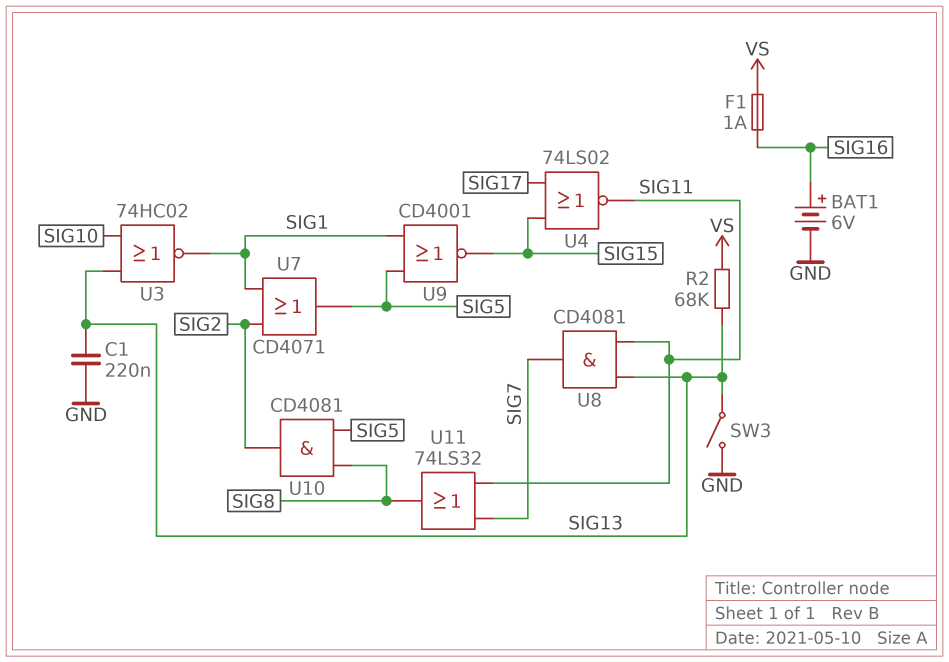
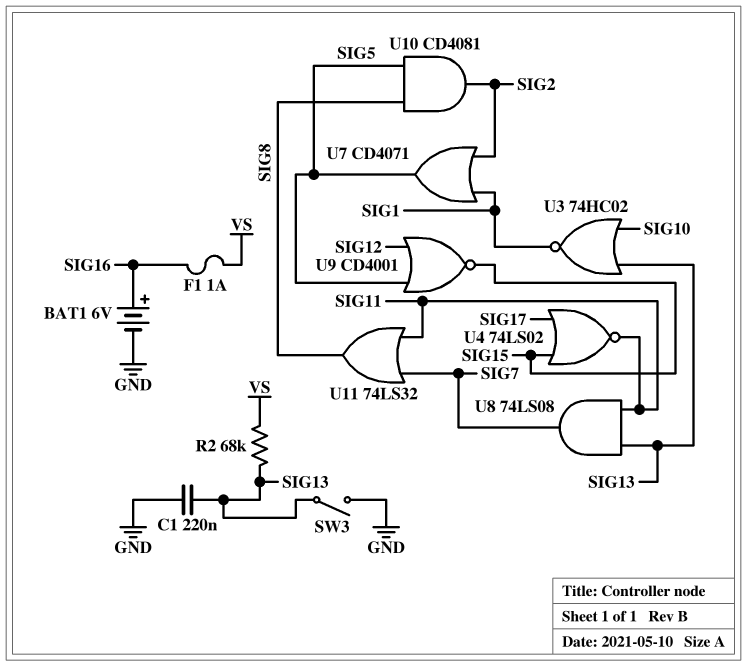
U8: AND CD4081 (in SIG11, in SIG13, out SIG7) -> AND 74LS08 (in SIG11, in SIG13, out SIG7)
U9: NOR CD4001 (in SIG1, in SIG5, out SIG15) -> NOR CD4001 (in SIG5, in SIG12, out SIG15)

